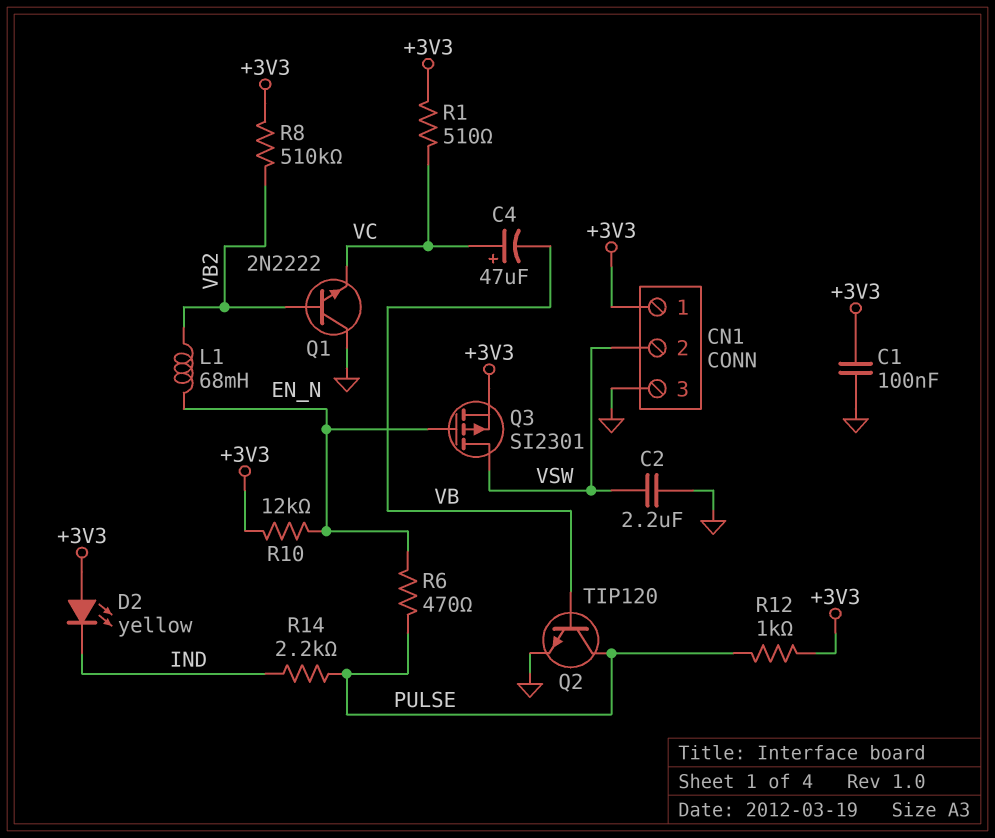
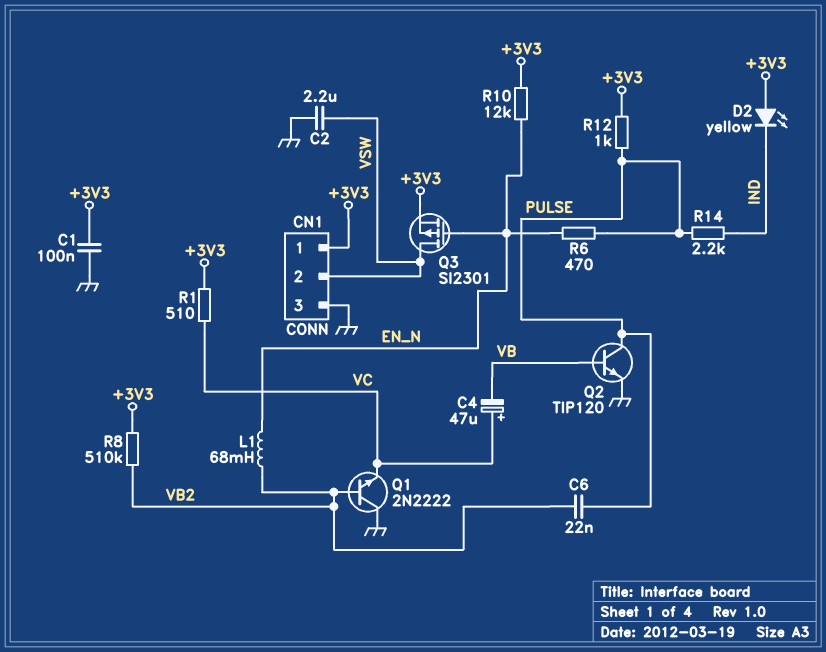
C6: none -> 22nF (PULSE, VB2)

